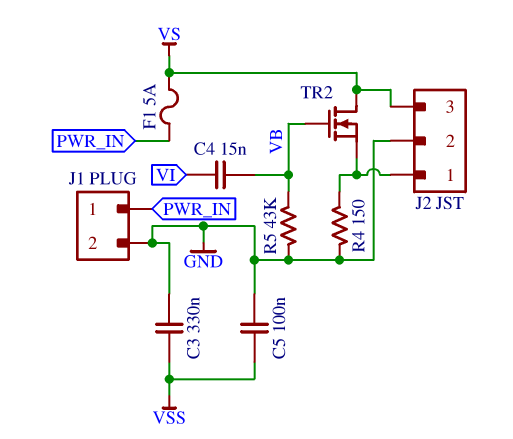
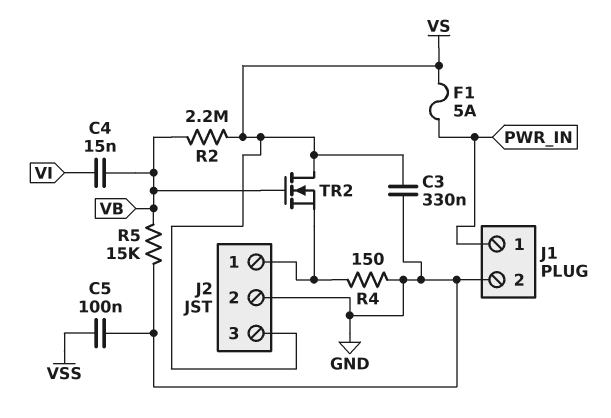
C3: 330nF (GND, VSS) -> 330nF (GND, VS)
R2: none -> 2.2M (VB, VS)
R5: 43k (GND, VB) -> 15k (GND, VB)

